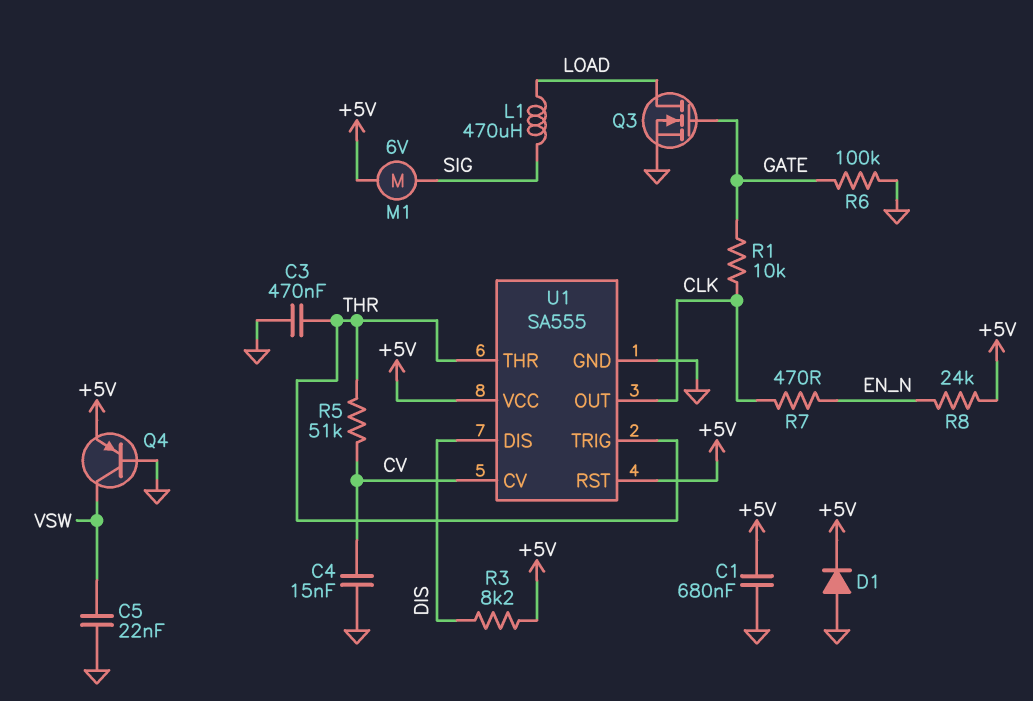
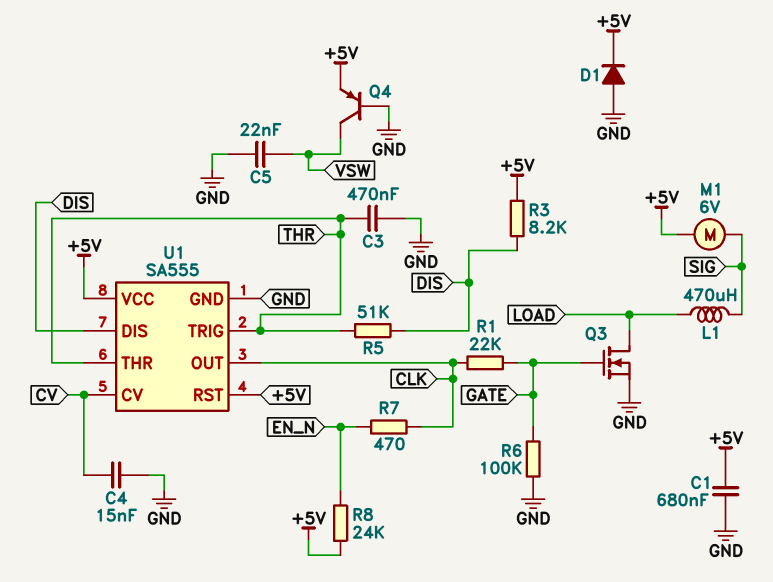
R1: 10k (CLK, GATE) -> 22k (CLK, GATE)
R5: 51k (CV, THR) -> 51k (DIS, THR)

